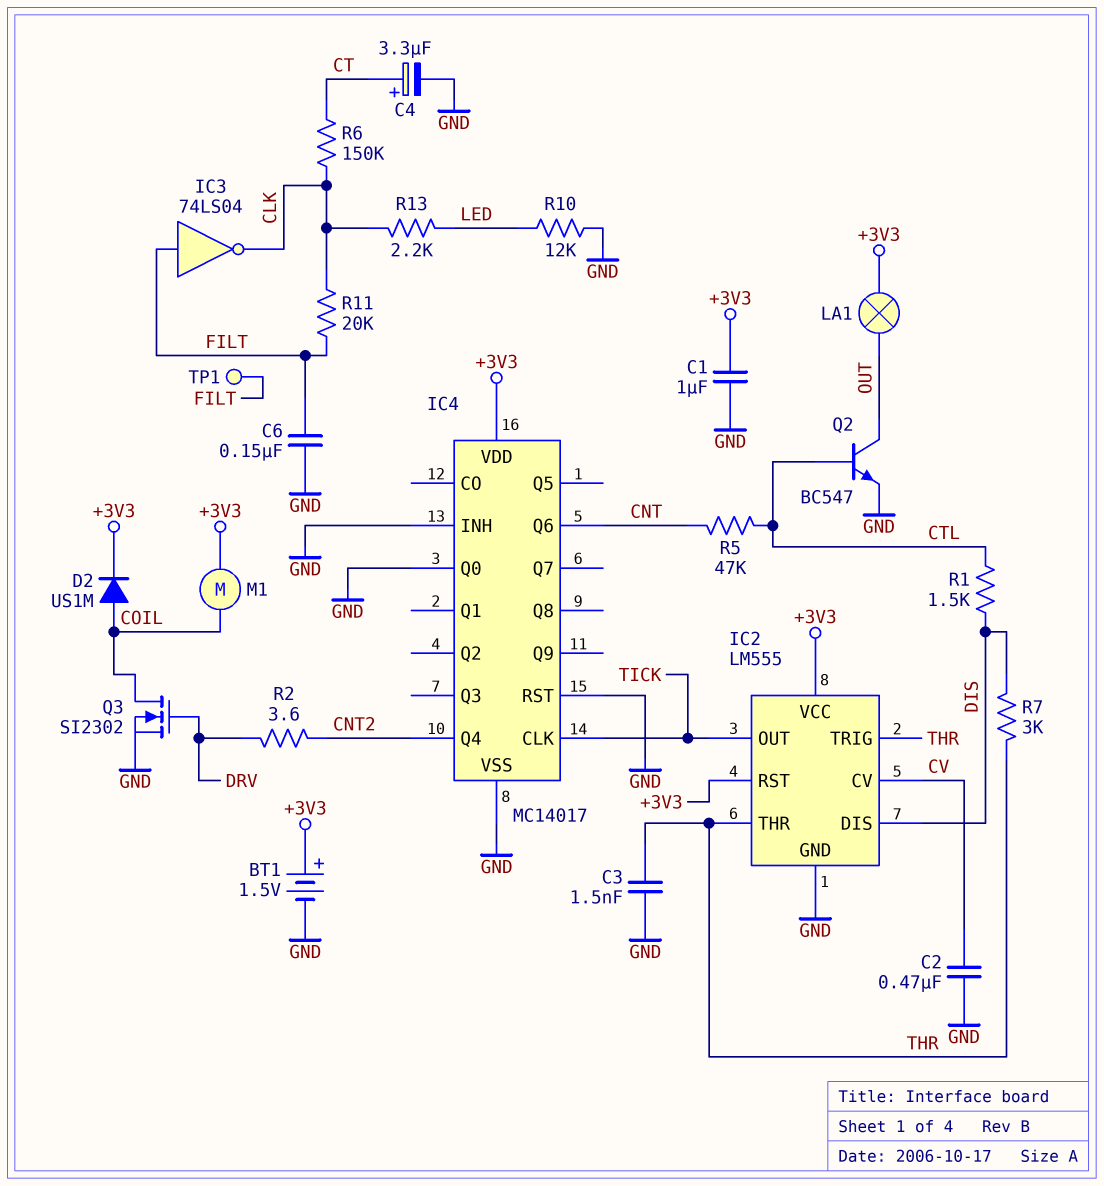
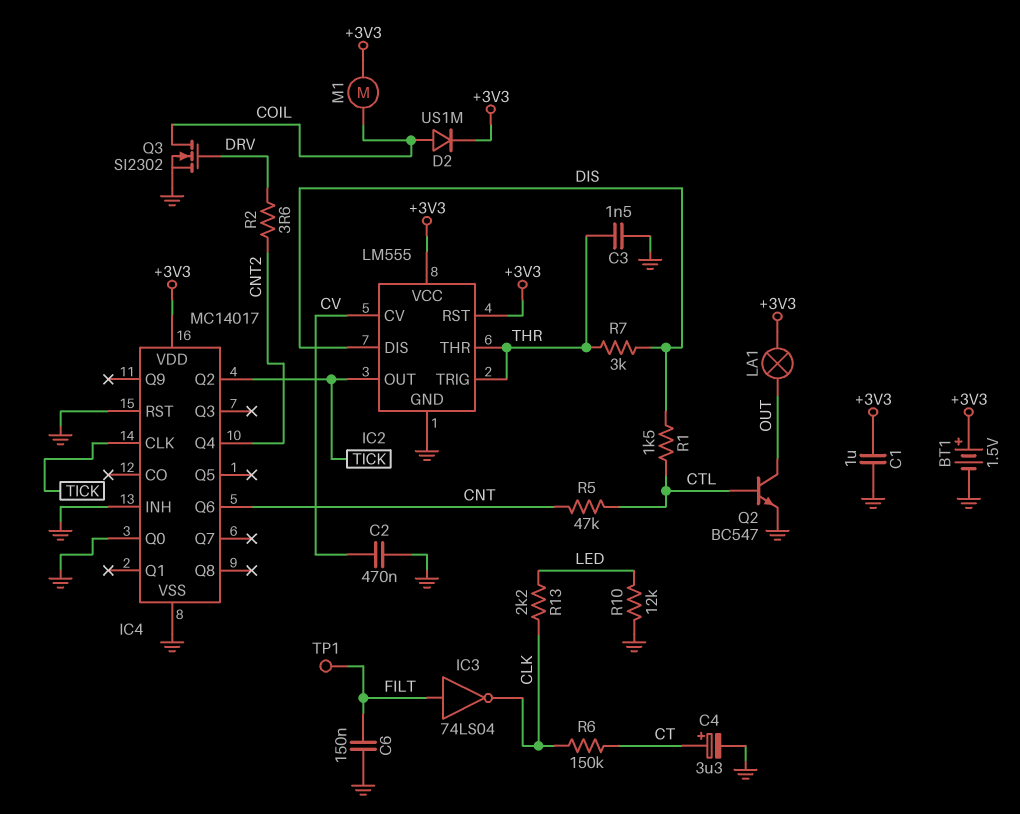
IC4 pin Q2: none -> TICK
R11: 20k (CLK, FILT) -> none

